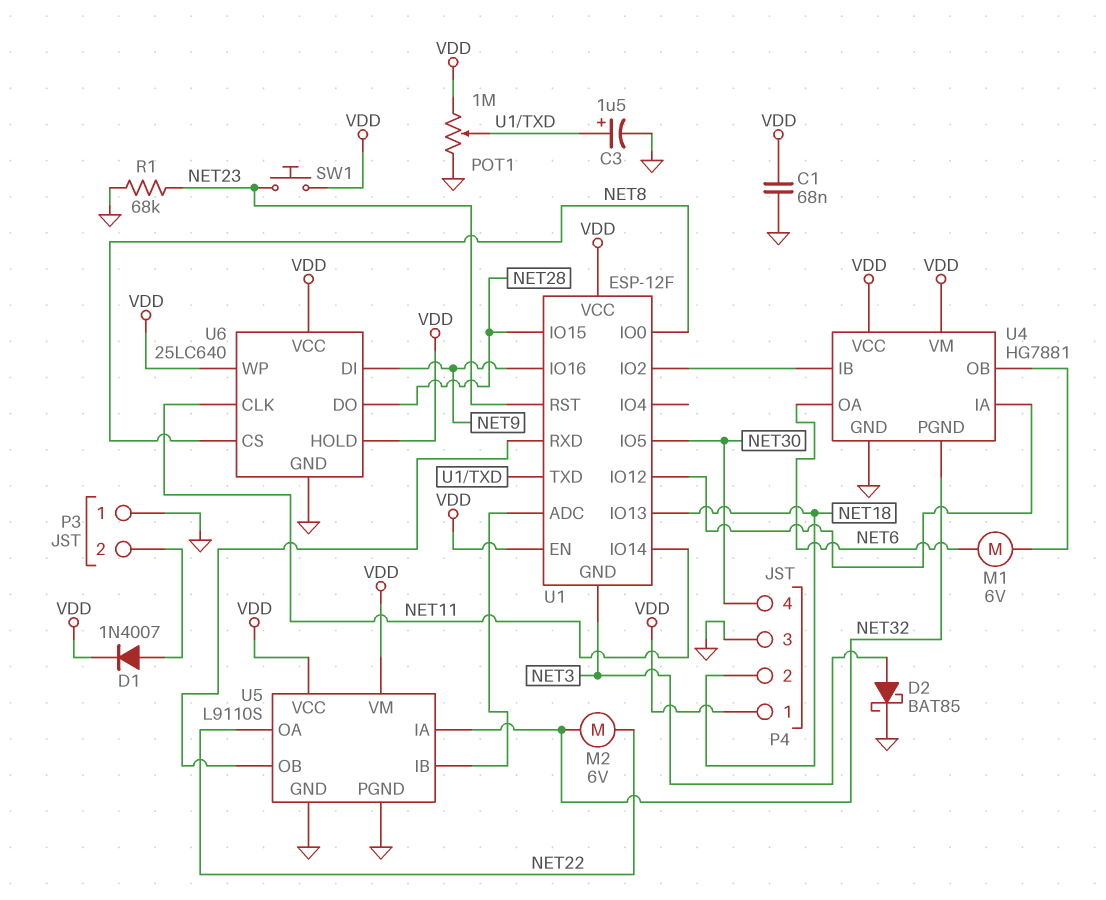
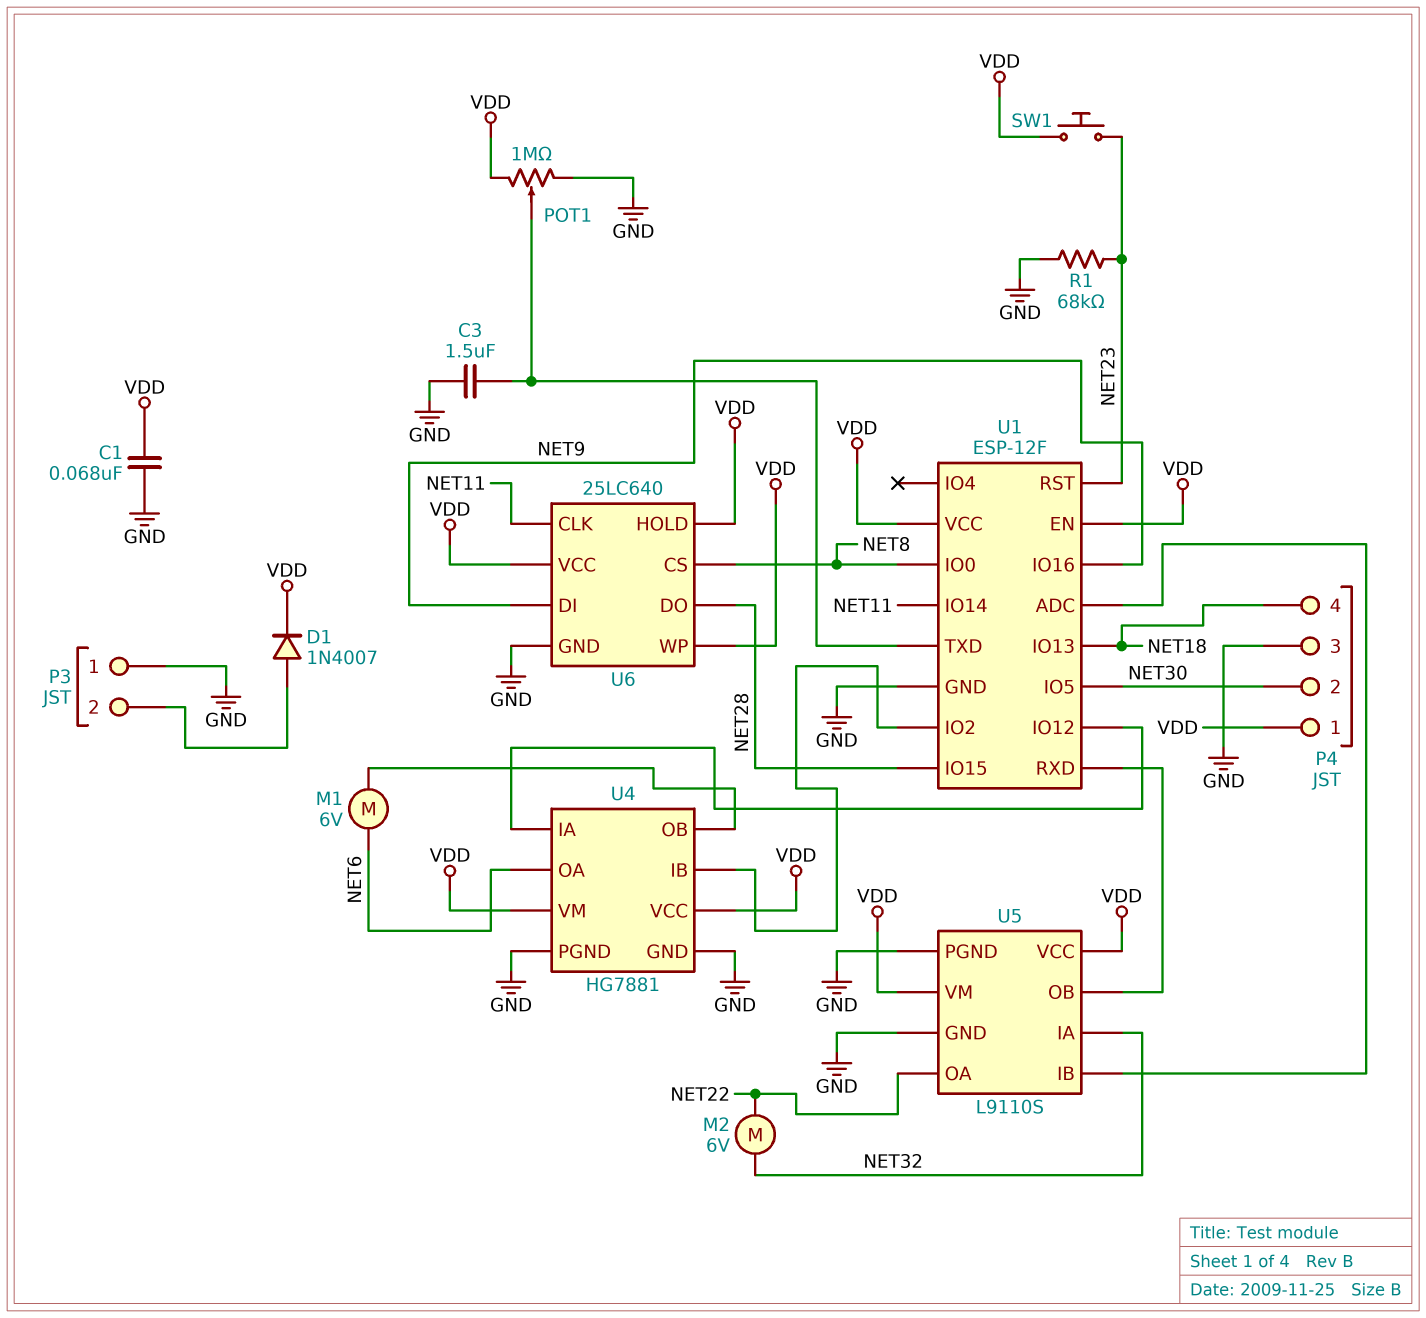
C3: 1.5uF (plus U1/TXD, minus GND) -> 1.5uF (GND, U1/TXD)
D2: schottky BAT85 (A NET3, K GND) -> none
P4 pin 2: NET18 -> NET30
P4 pin 4: NET30 -> NET18
U1 pin GND: NET3 -> GND
U4 pin PGND: NET32 -> GND

